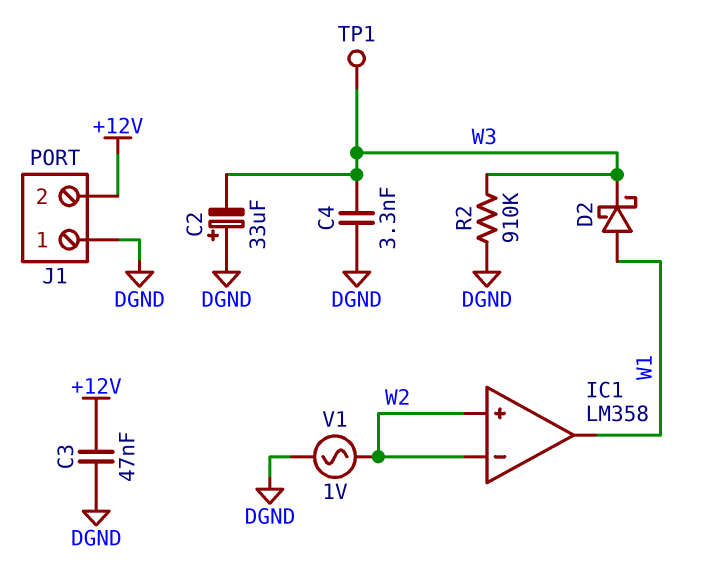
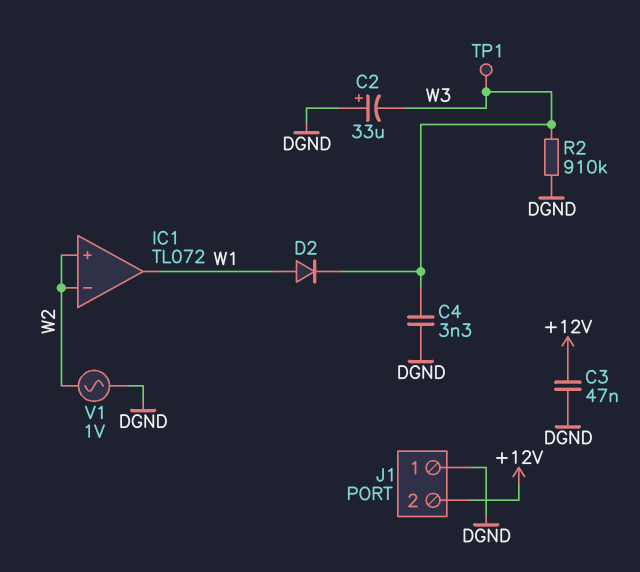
D2: schottky (A W1, K W3) -> diode (A W1, K W3)
IC1: LM358 -> TL072

